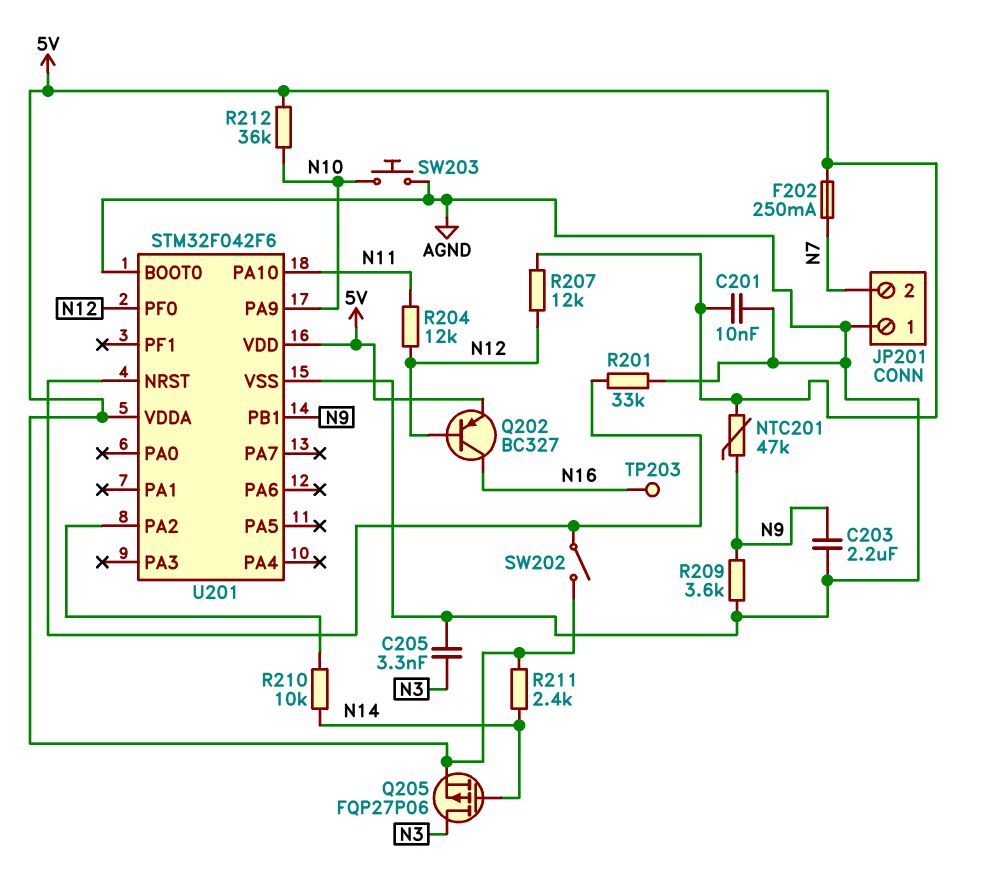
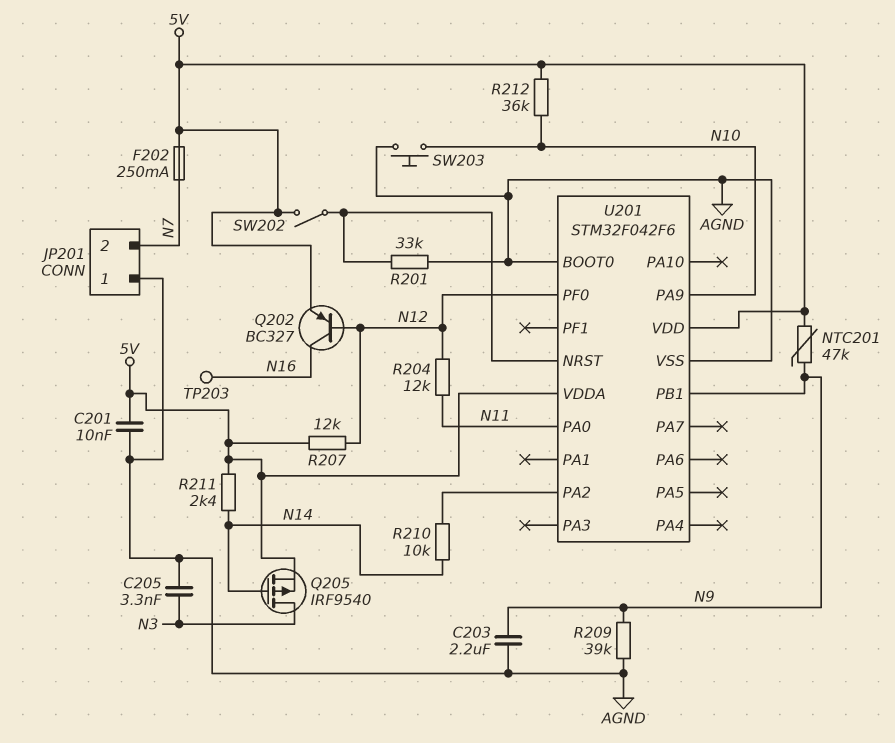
Q205: PMOS FQP27P06 (G N14, D N3, S 5V) -> PMOS IRF9540 (G N14, D N3, S 5V)
R209: 3.6k (AGND, N9) -> 39k (AGND, N9)
U201 pin PA0: none -> N11
U201 pin PA10: N11 -> none

